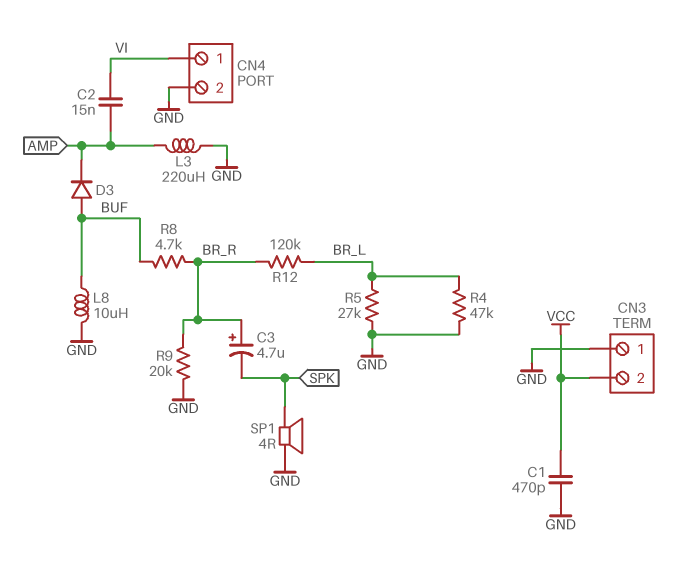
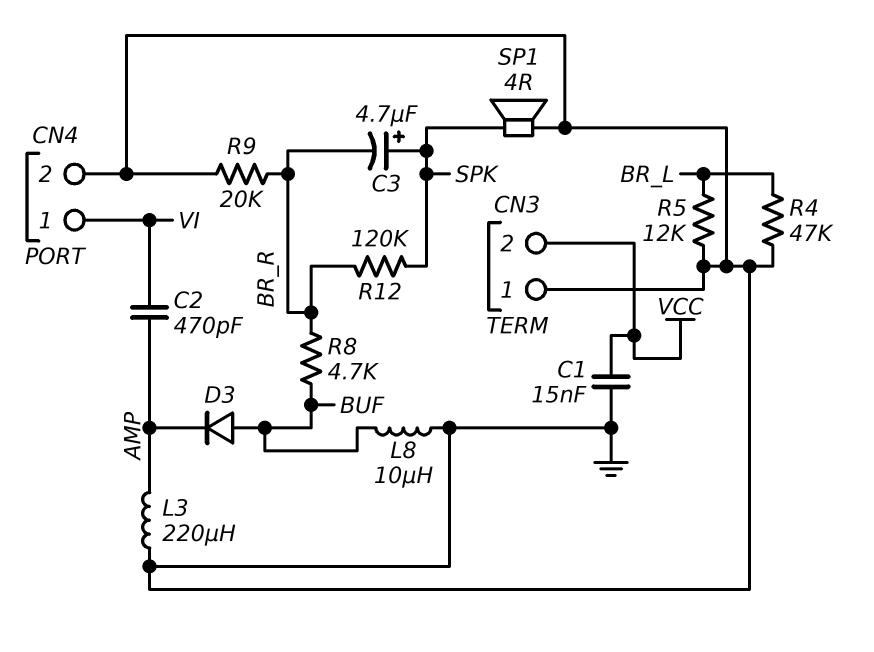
C1: 470pF (GND, VCC) -> 15nF (GND, VCC)
C2: 15nF (AMP, VI) -> 470pF (AMP, VI)
C3: 4.7uF (plus BR_R, minus SPK) -> 4.7uF (plus SPK, minus BR_R)
R5: 27k (BR_L, GND) -> 12k (BR_L, GND)
R12: 120k (BR_L, BR_R) -> 120k (BR_R, SPK)

